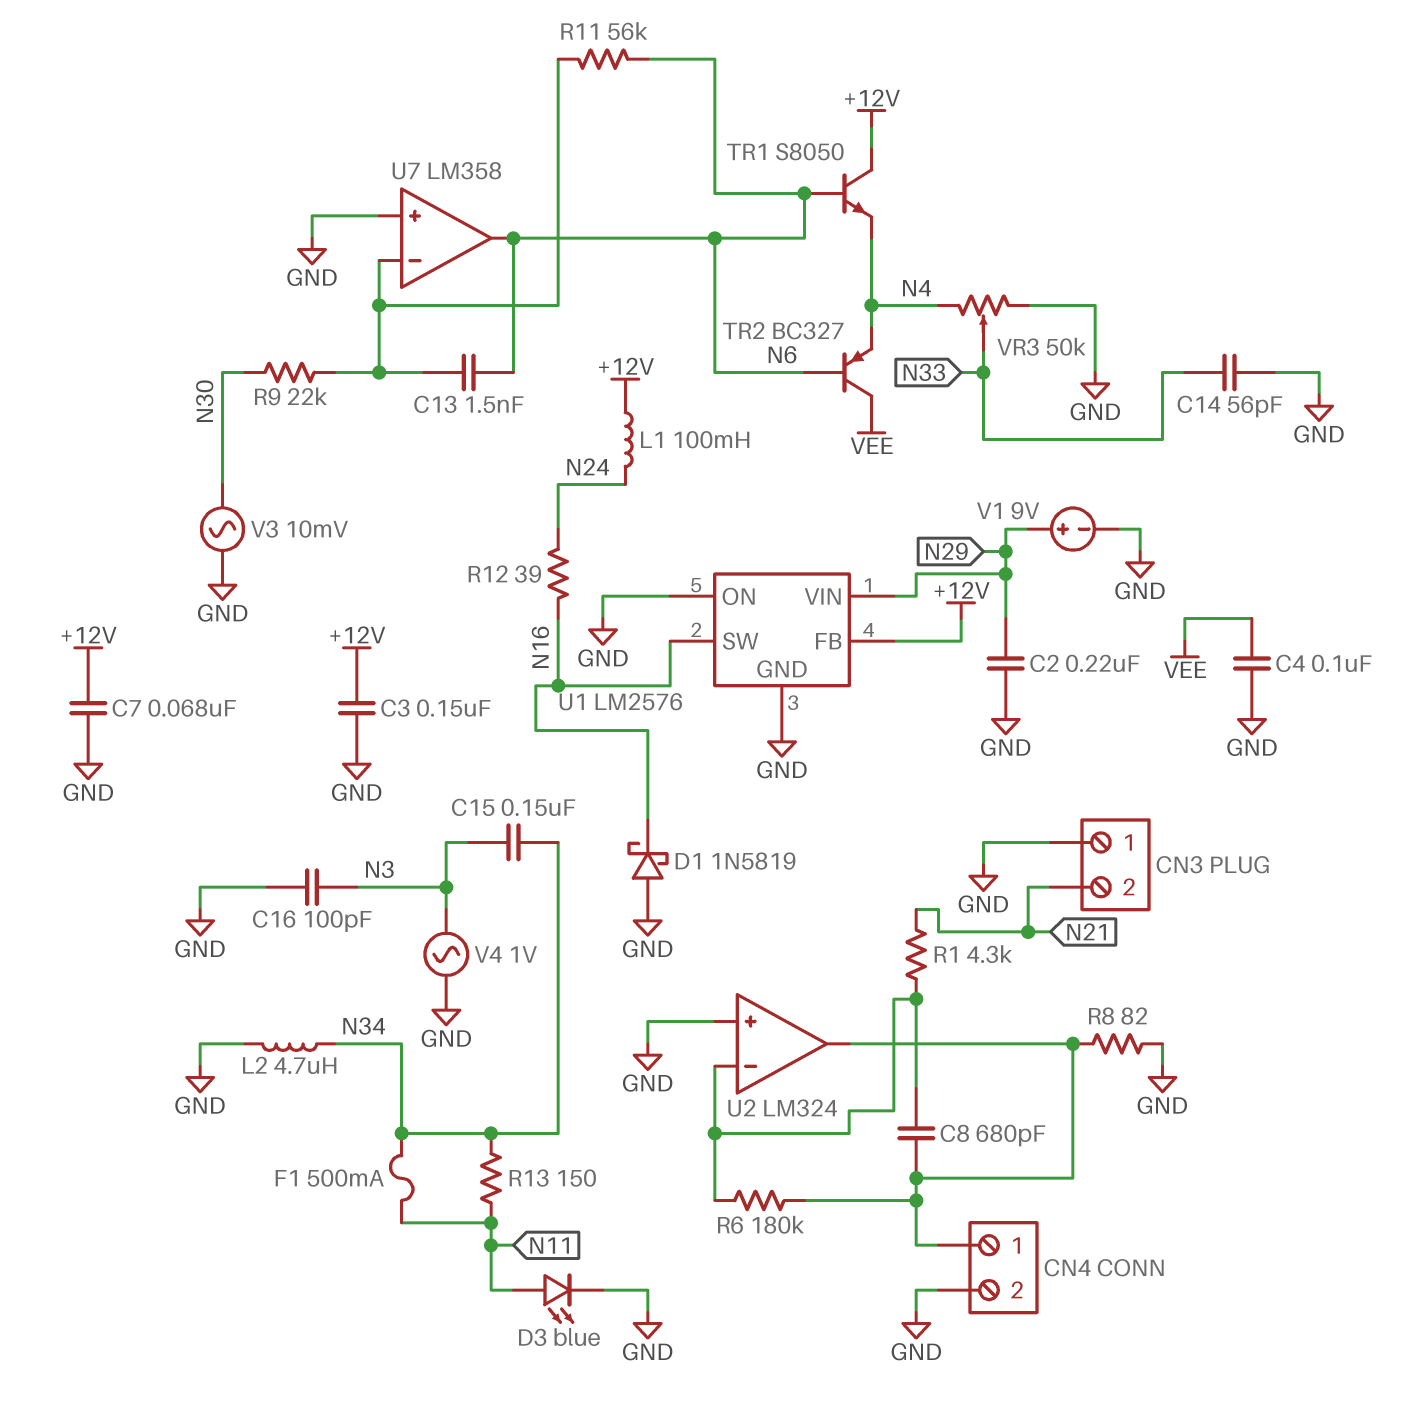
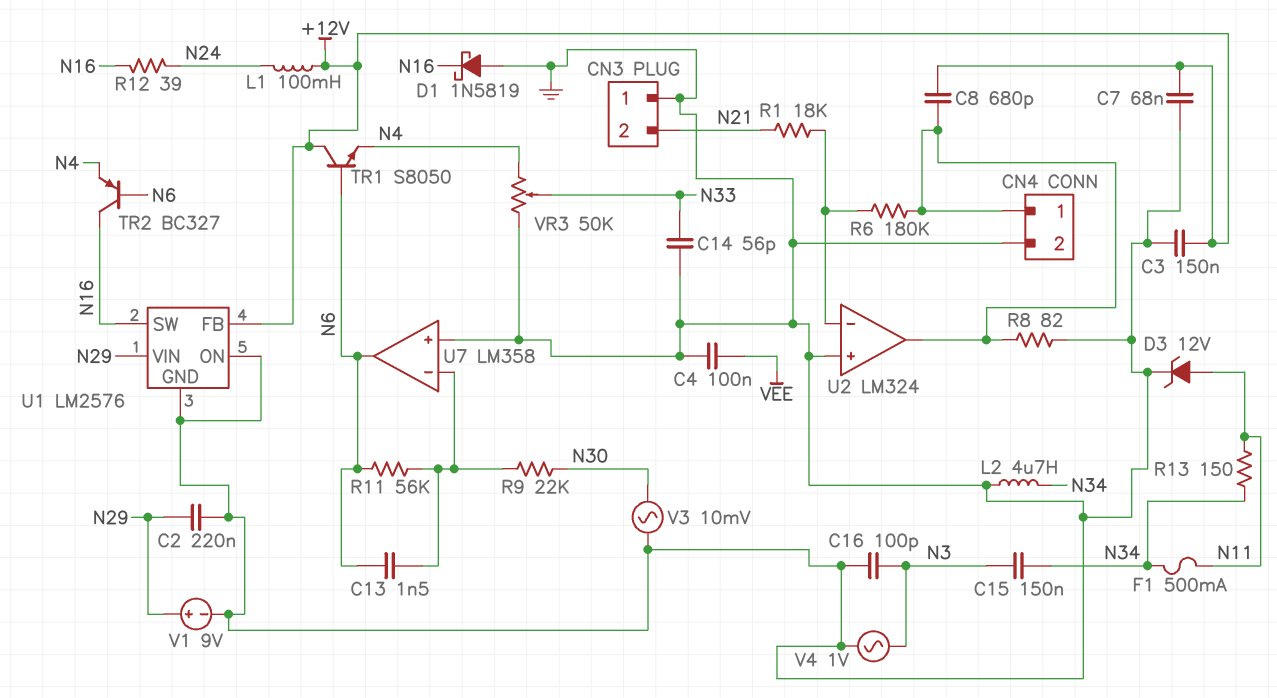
C8: 680pF (CN4/1, U2/in-) -> 680pF (+12V, CN4/1)
D3: LED blue (A N11, K GND) -> zener 12V (A N11, K GND)
R1: 4.3k (N21, U2/in-) -> 18k (N21, U2/in-)
TR2: PNP BC327 (B N6, C VEE, E N4) -> PNP BC327 (B N6, C N16, E N4)

